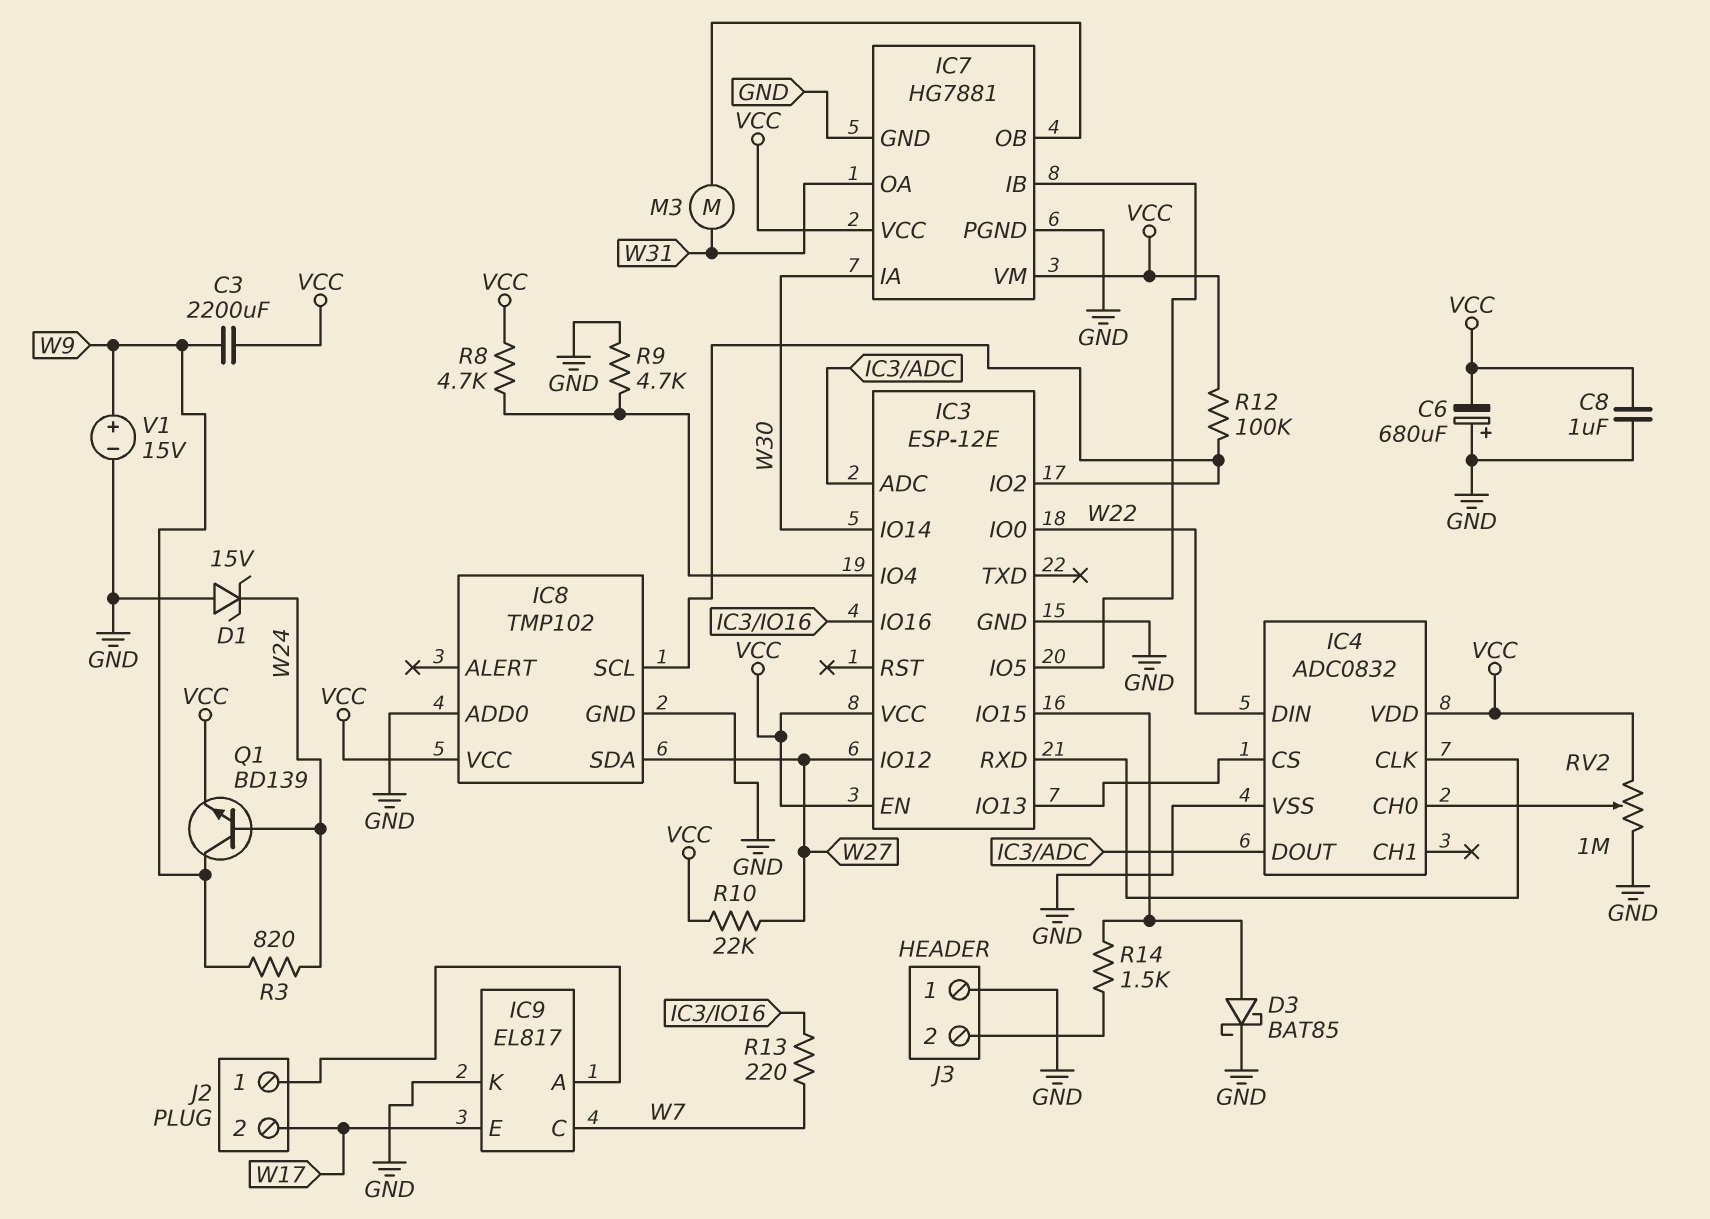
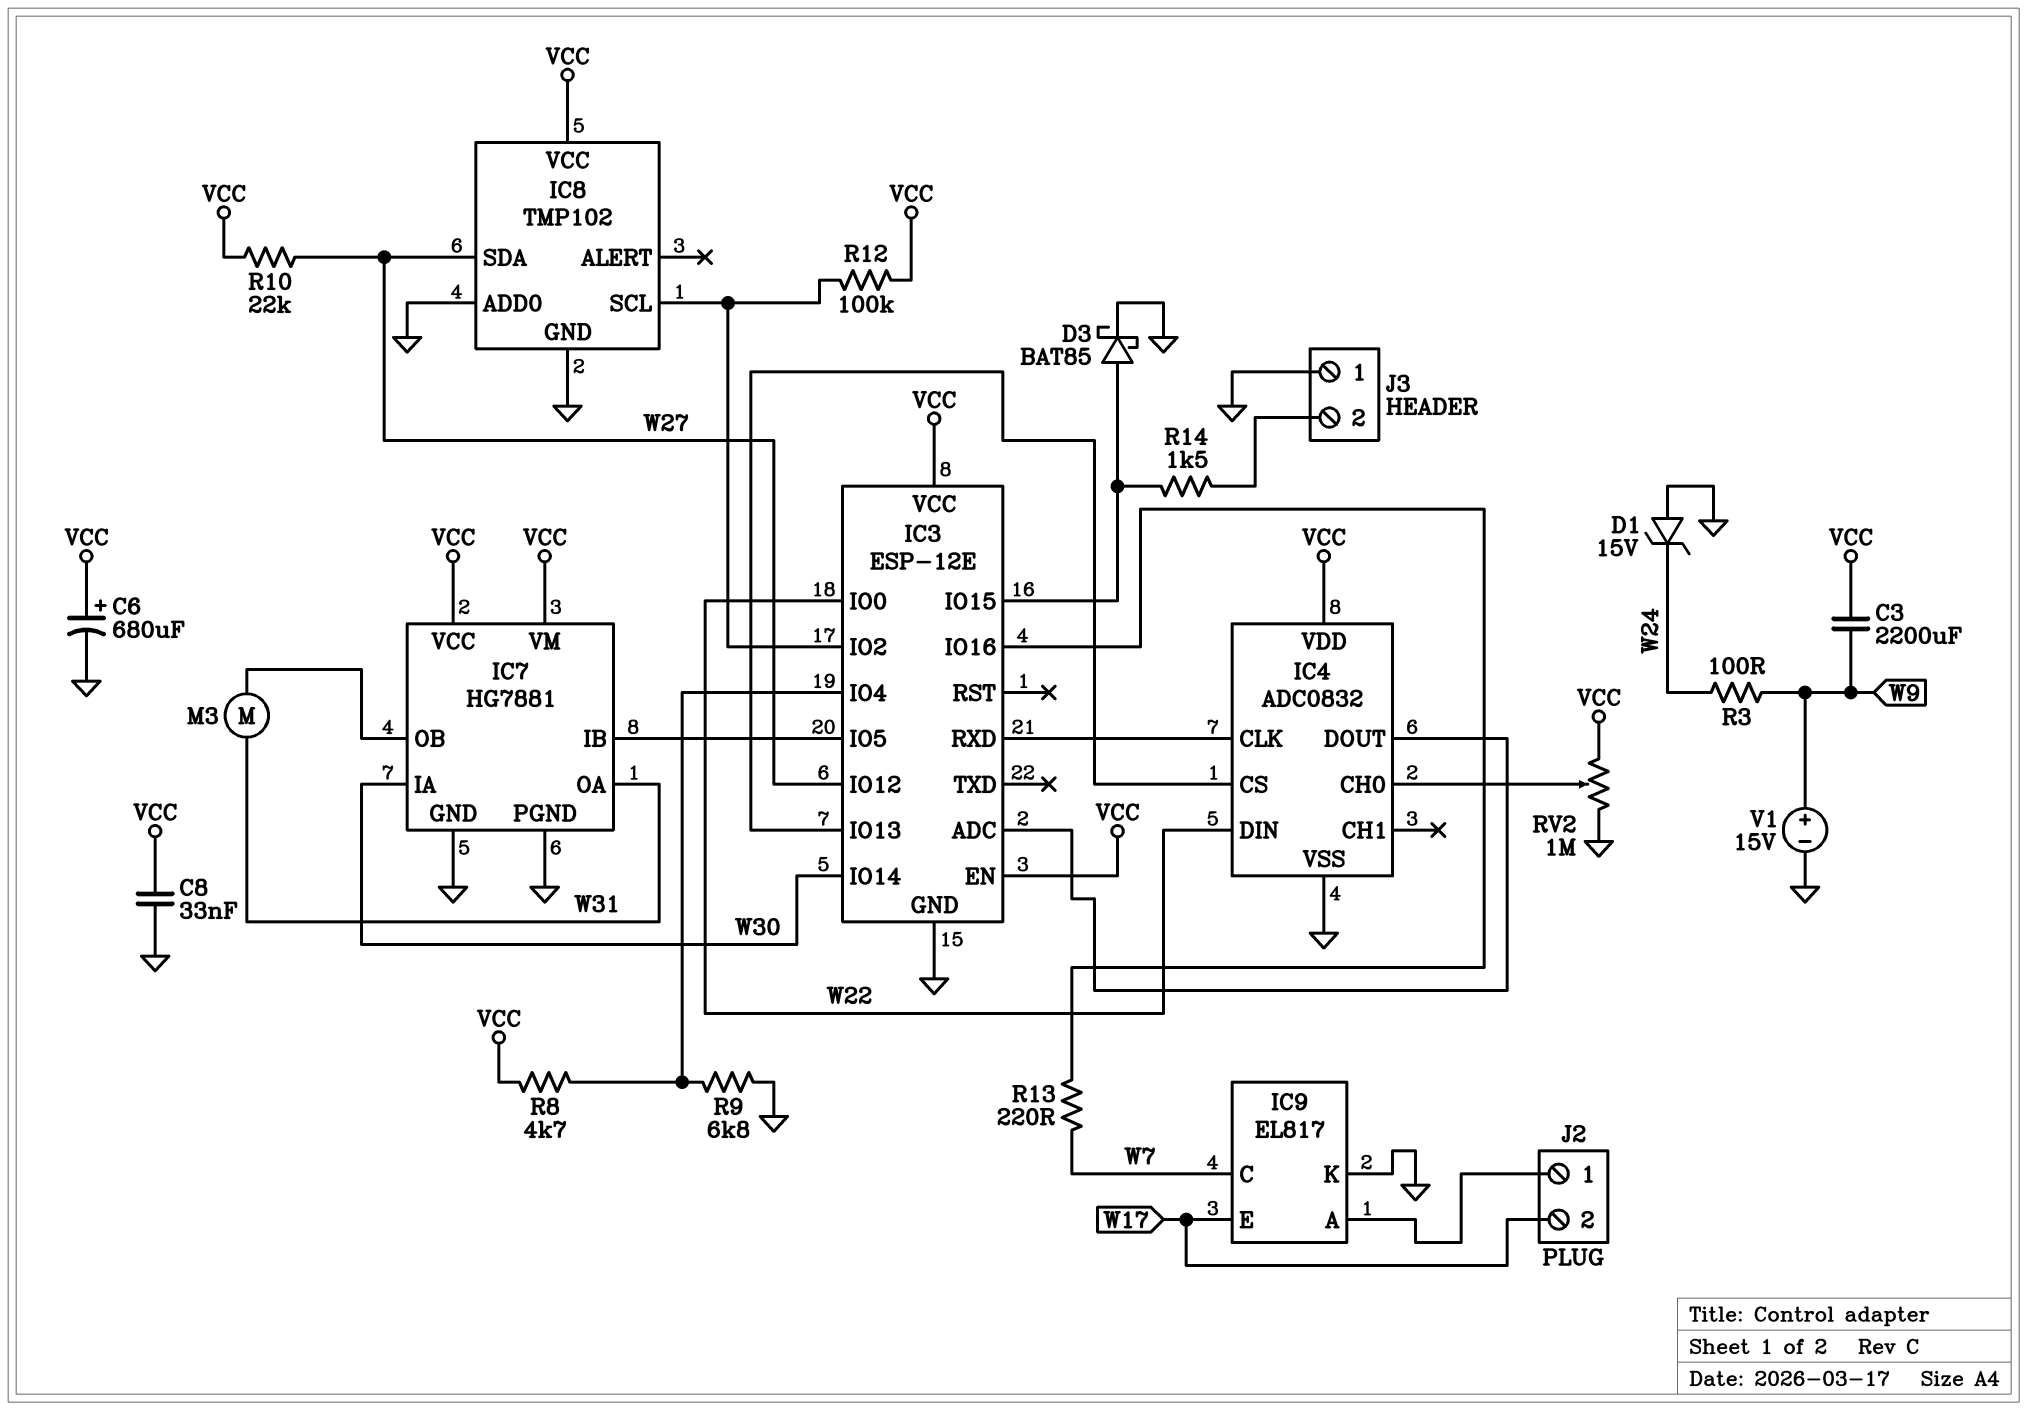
C6: 680uF (plus GND, minus VCC) -> 680uF (plus VCC, minus GND)
C8: 1uF (GND, VCC) -> 33nF (GND, VCC)
Q1: NPN BD139 (B W24, C W9, E VCC) -> none
R3: 820 (W9, W24) -> 100 (W9, W24)
R9: 4.7k (GND, IC3/IO4) -> 6.8k (GND, IC3/IO4)

